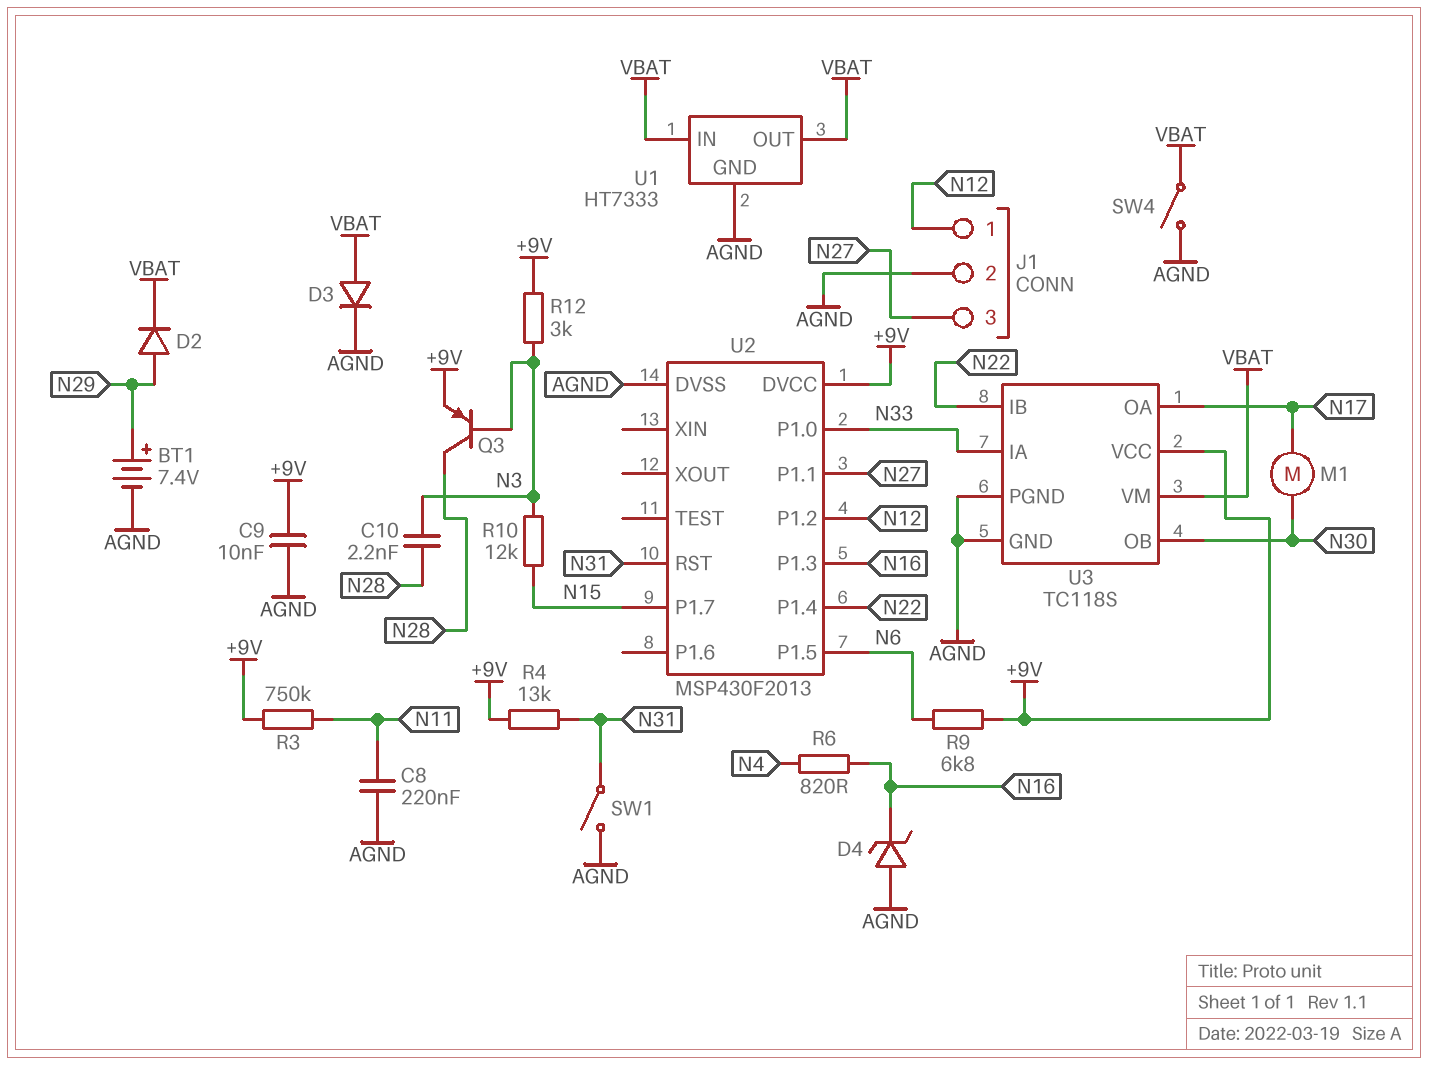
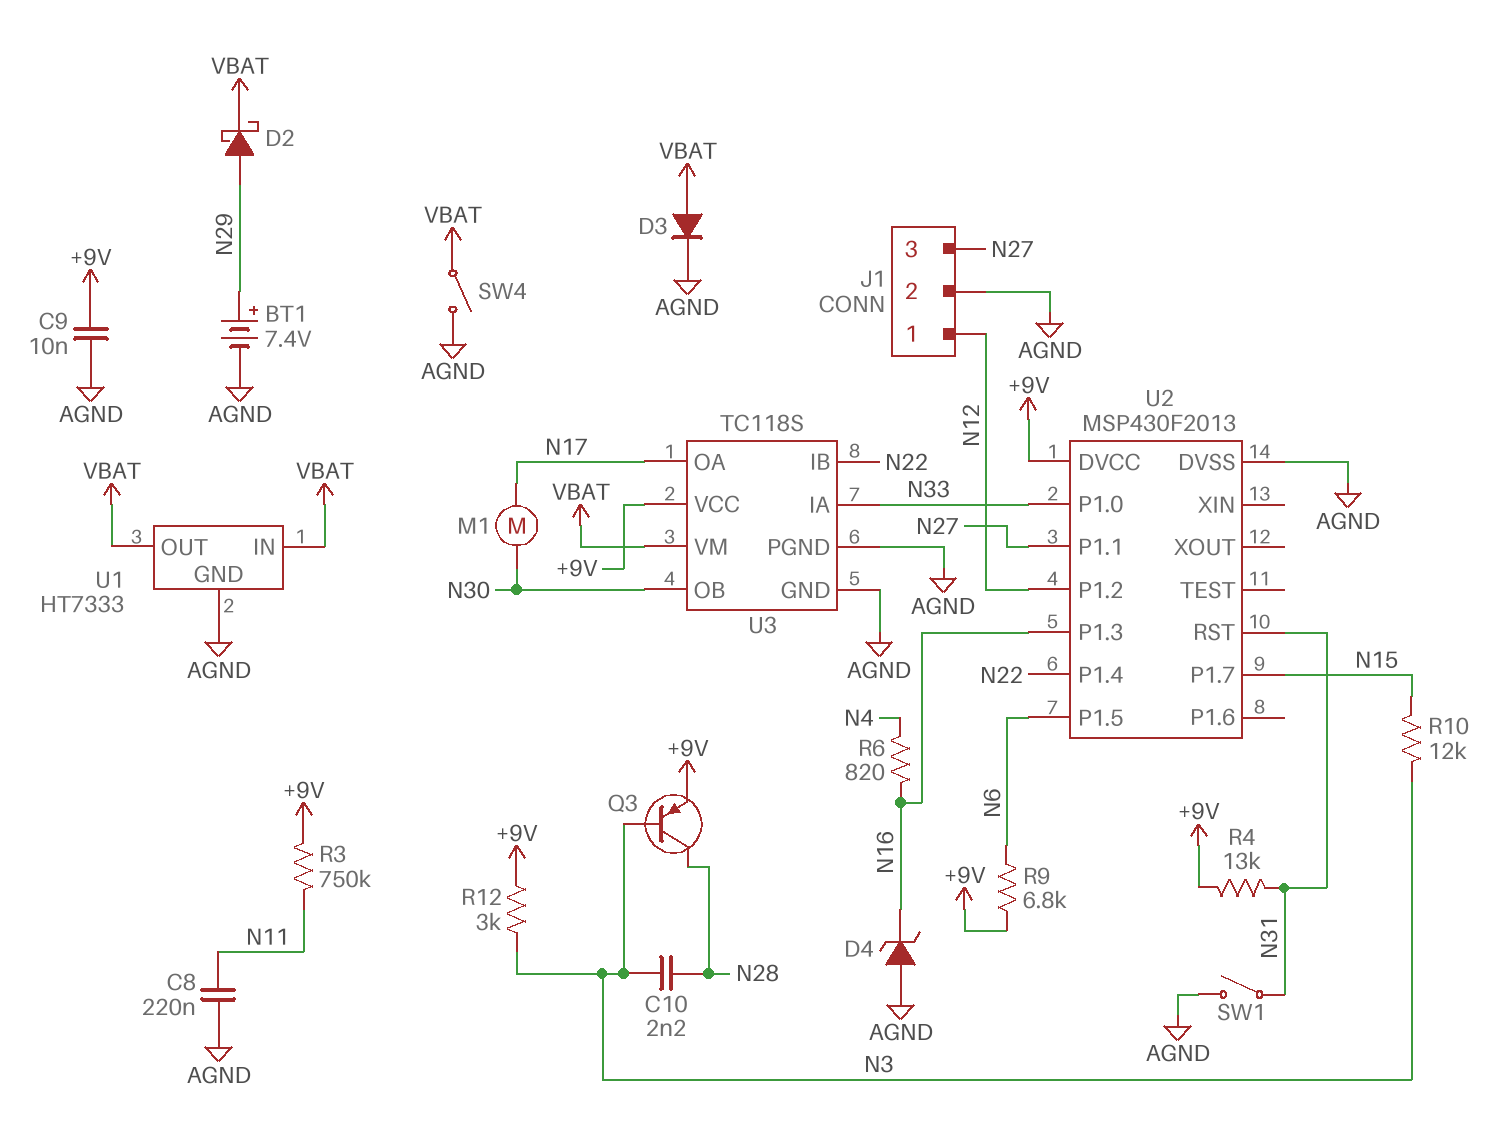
D2: diode (A N29, K VBAT) -> schottky (A N29, K VBAT)

